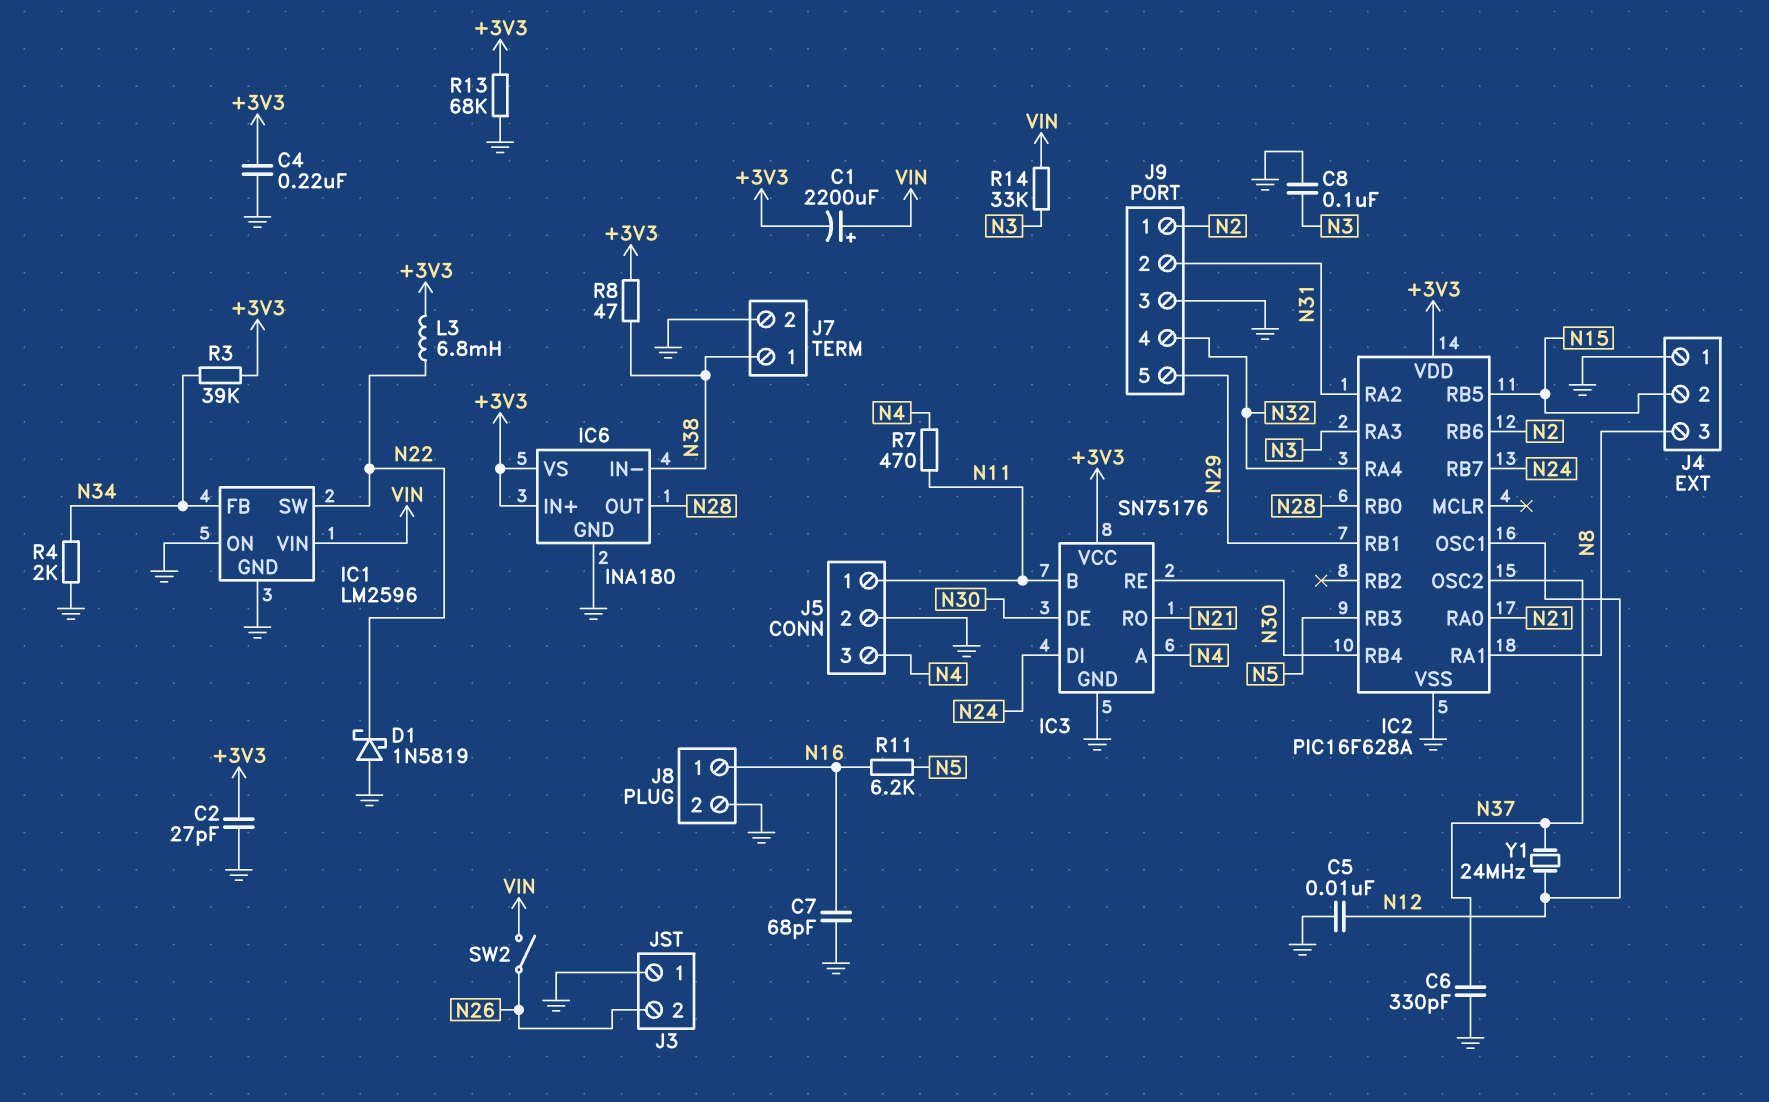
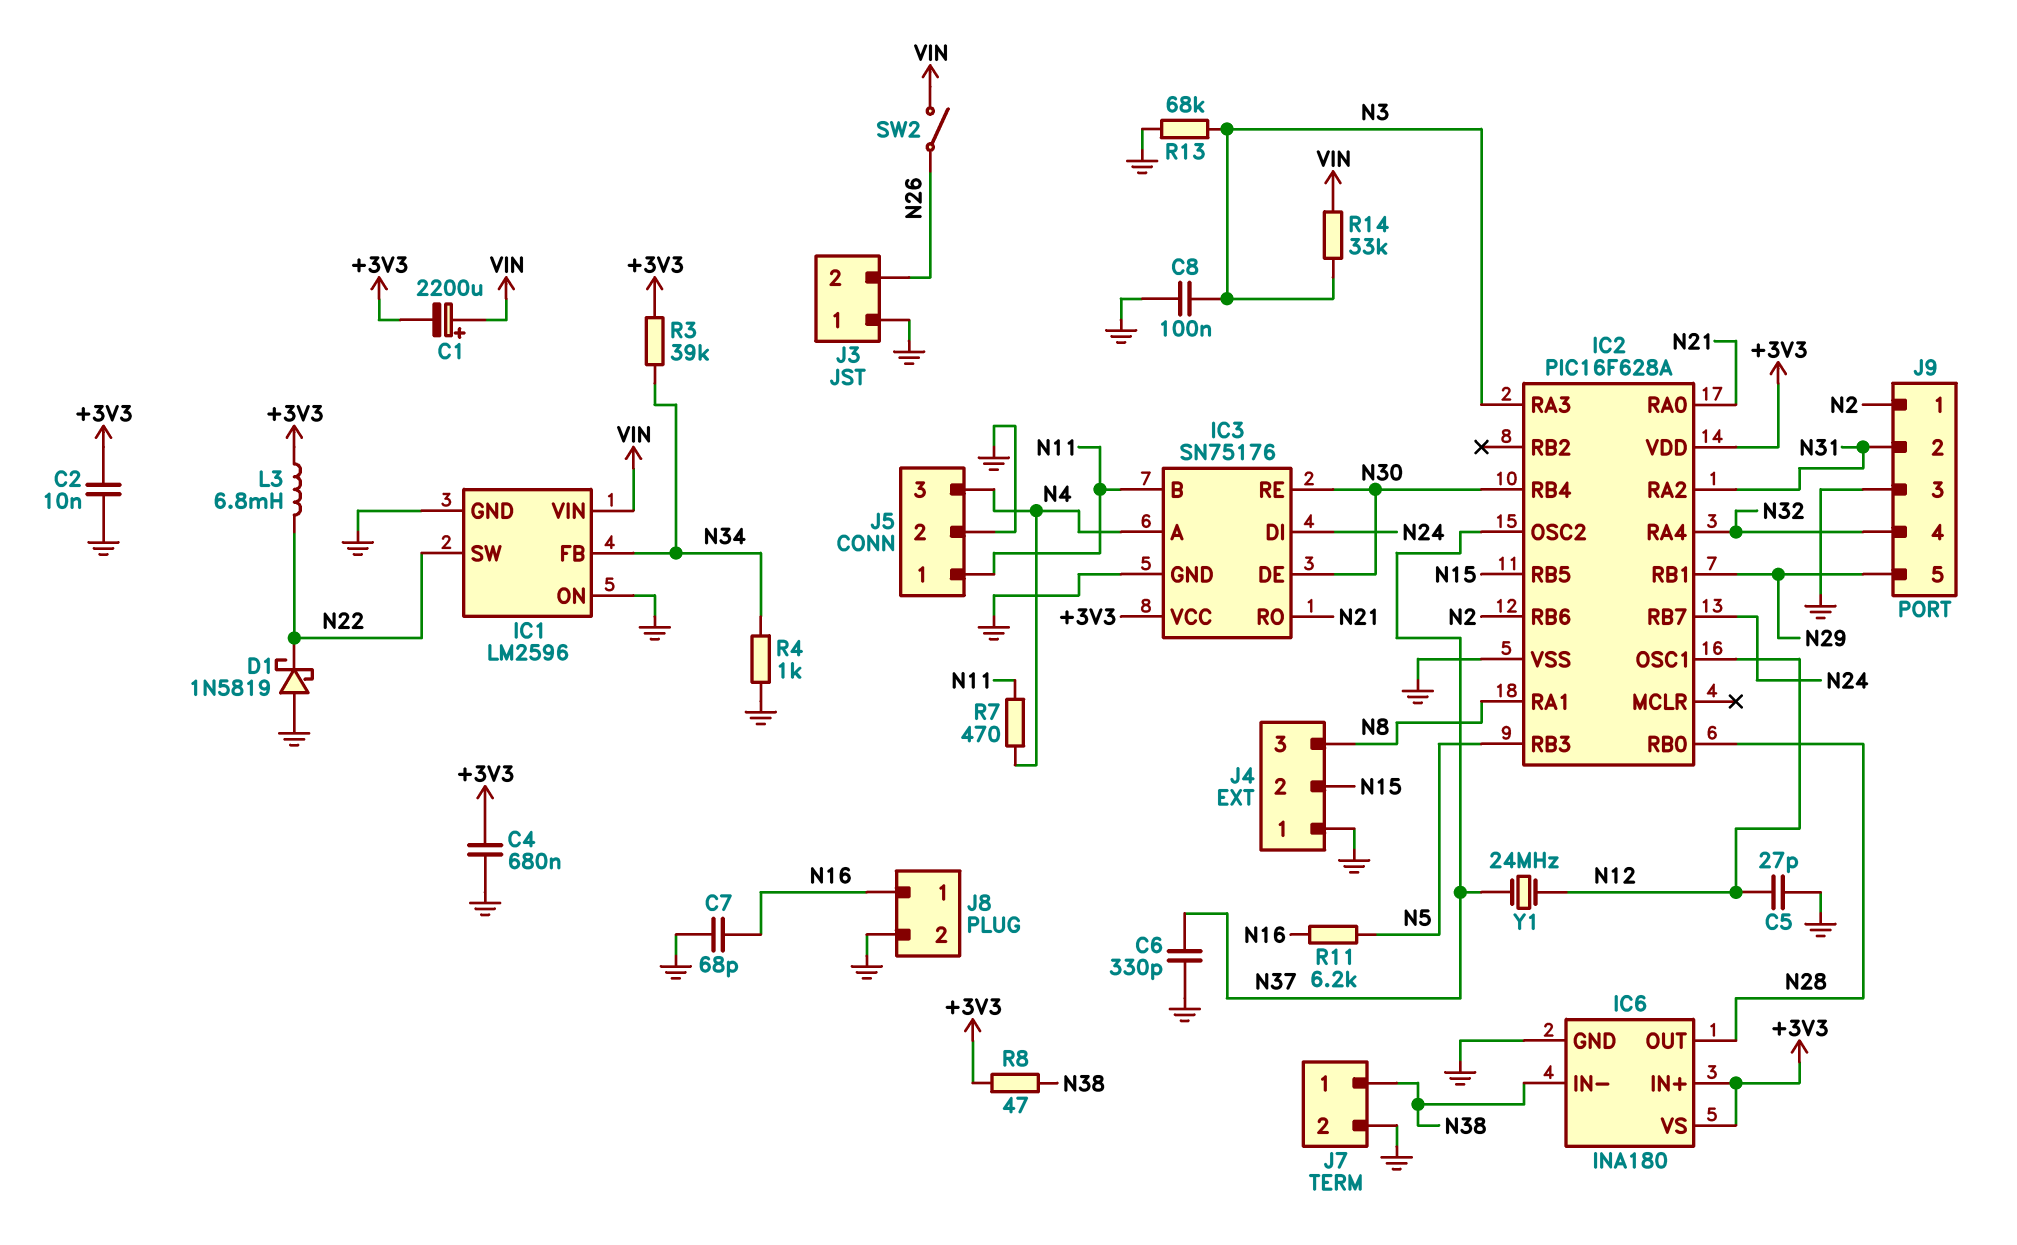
C2: 27pF (+3V3, GND) -> 10nF (+3V3, GND)
C4: 220nF (+3V3, GND) -> 680nF (+3V3, GND)
C5: 10nF (GND, N12) -> 27pF (GND, N12)
R4: 2k (GND, N34) -> 1k (GND, N34)
R13: 68k (+3V3, GND) -> 68k (GND, N3)

